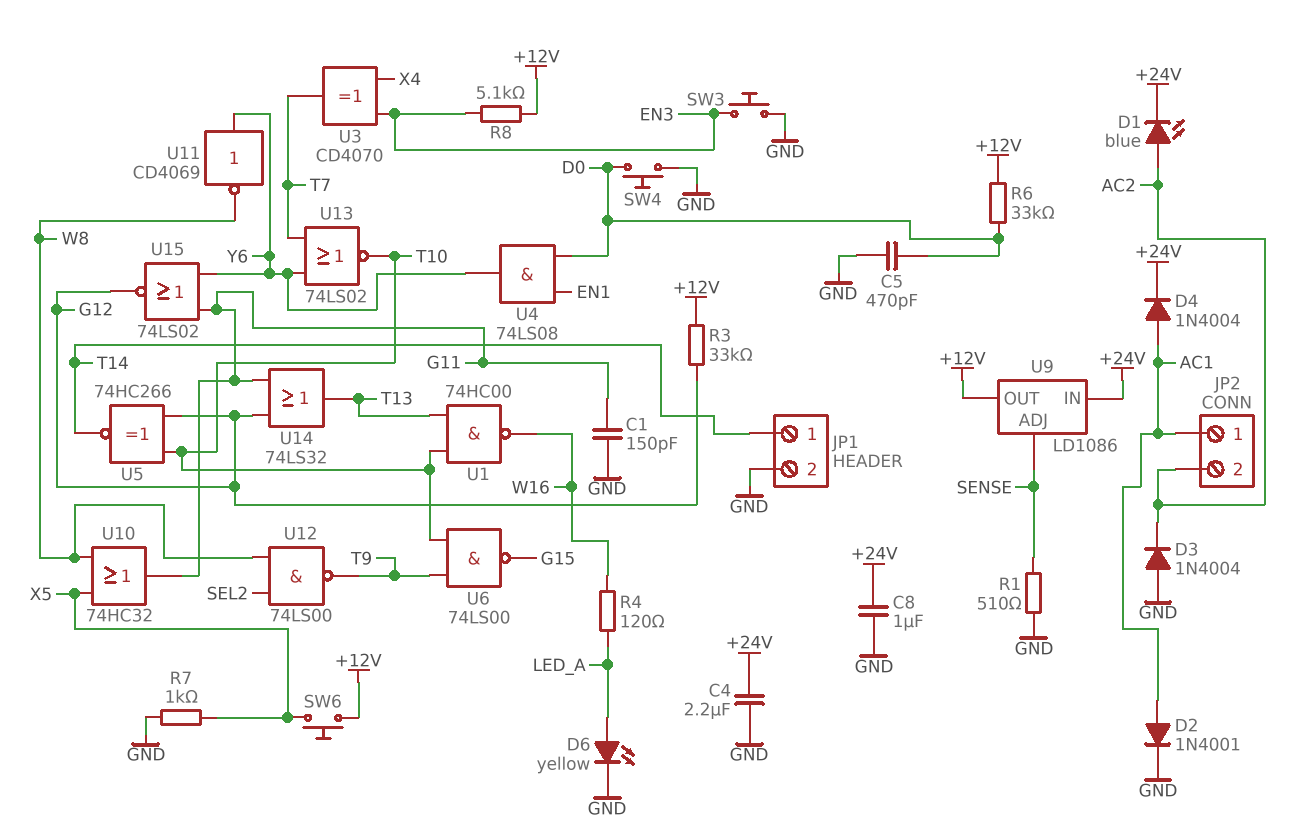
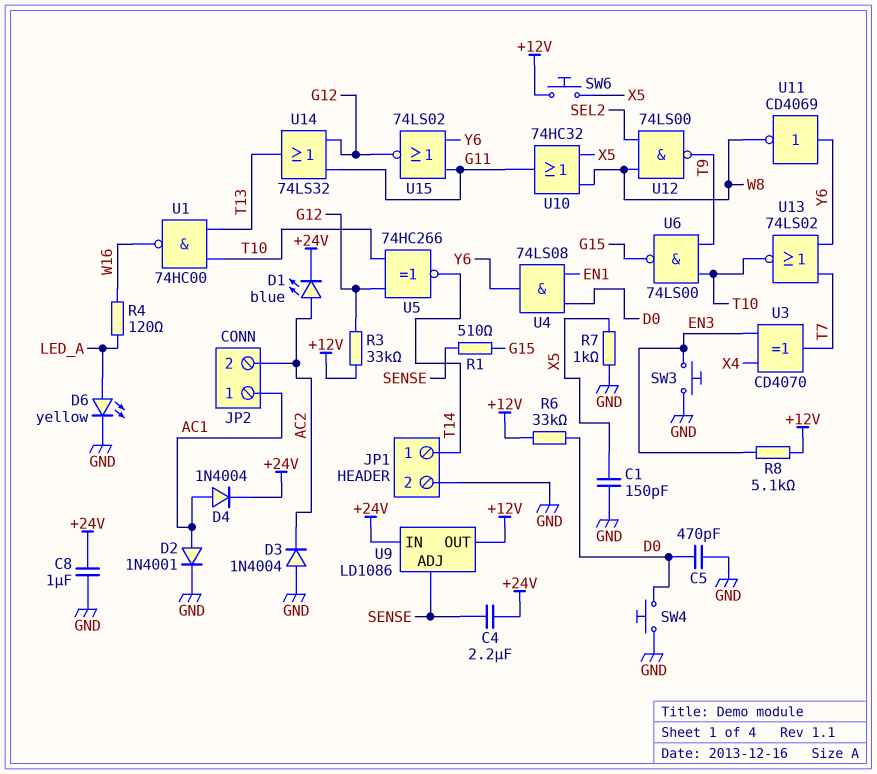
C1: 150pF (G11, GND) -> 150pF (GND, X5)
C4: 2.2uF (+24V, GND) -> 2.2uF (+24V, SENSE)
R1: 510 (GND, SENSE) -> 510 (G15, SENSE)

